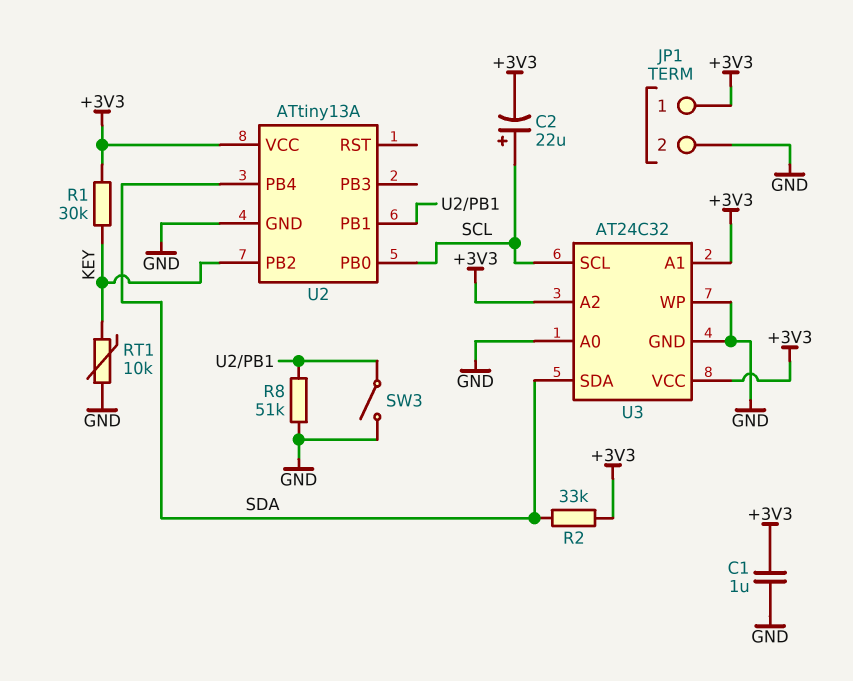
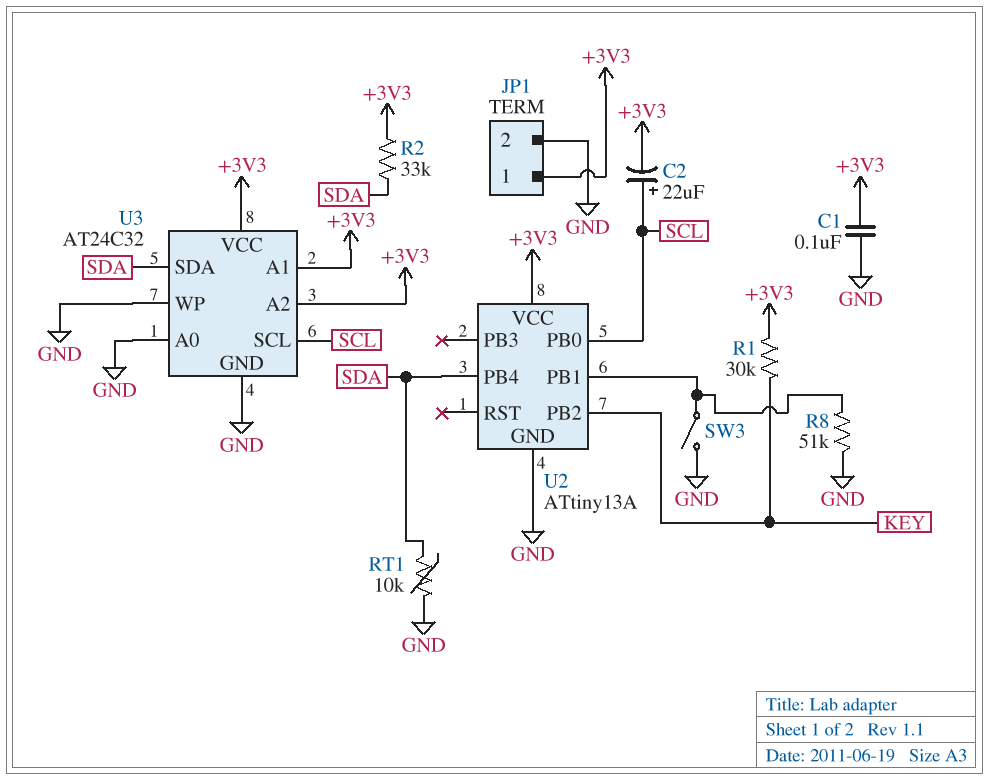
C1: 1uF (+3V3, GND) -> 100nF (+3V3, GND)
RT1: 10k (GND, KEY) -> 10k (GND, SDA)

